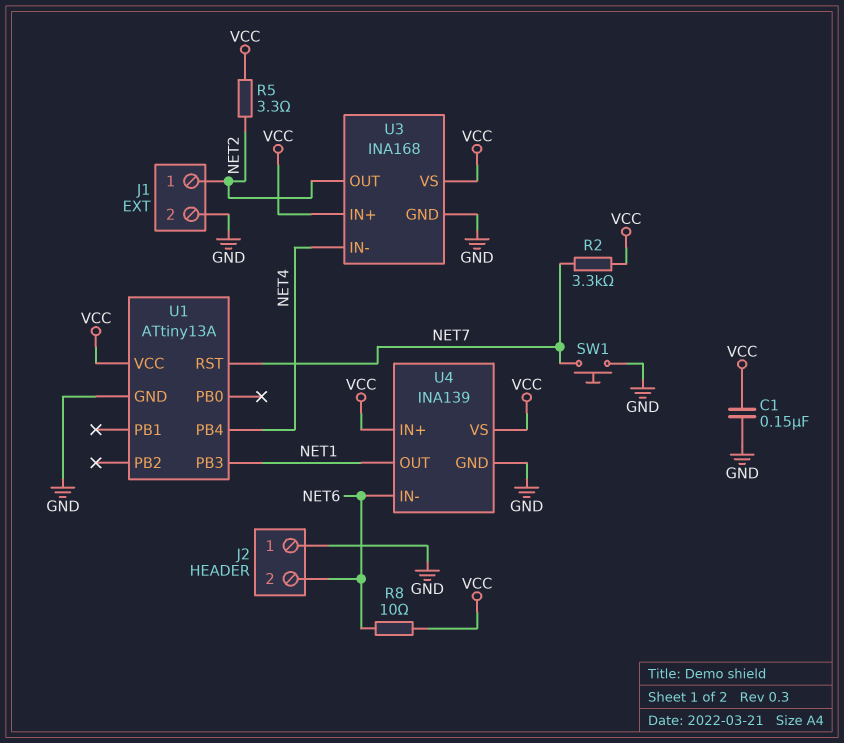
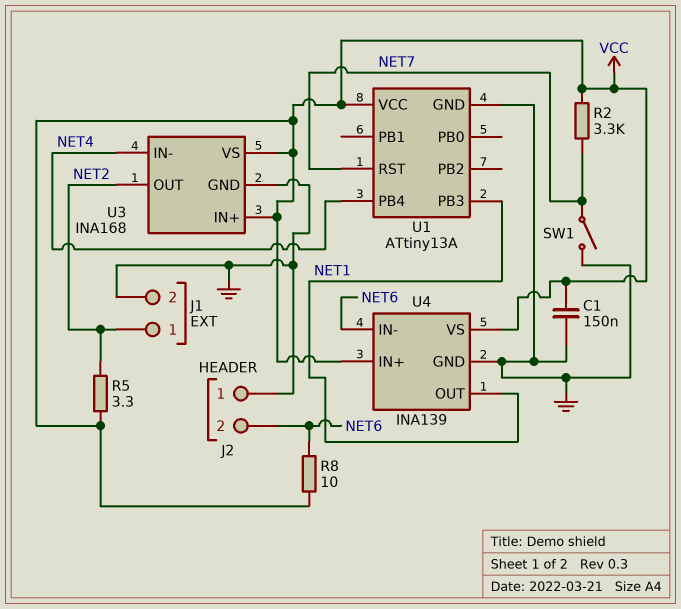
SW1: button (GND, NET7) -> switch (GND, NET7)

